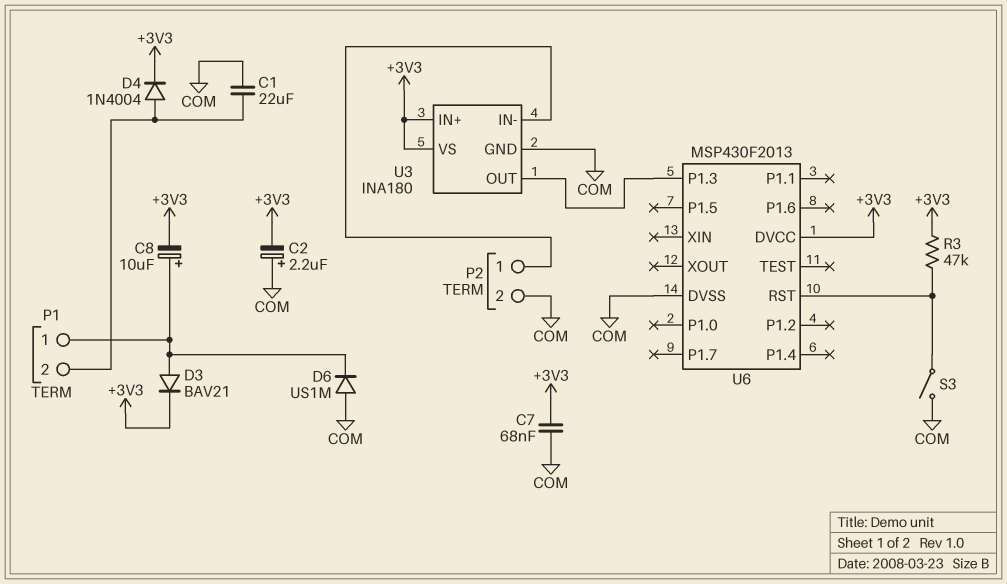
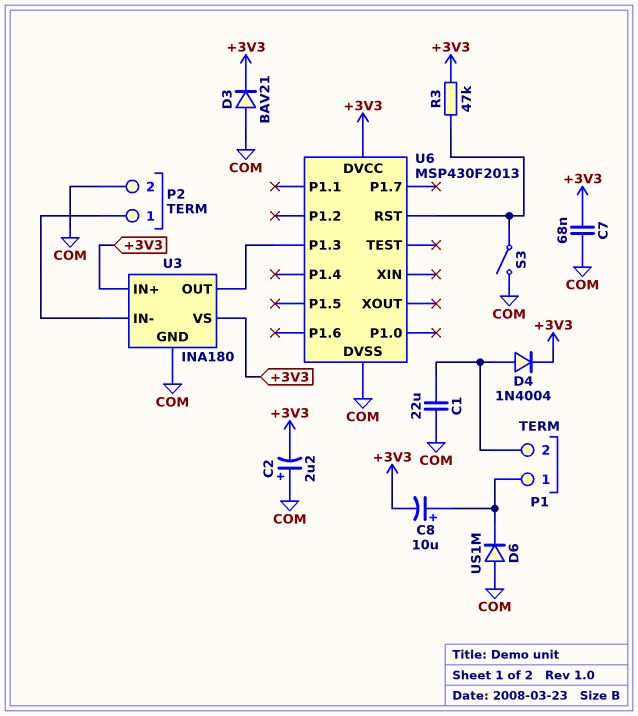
D3: diode BAV21 (A P1/1, K +3V3) -> diode BAV21 (A COM, K +3V3)

